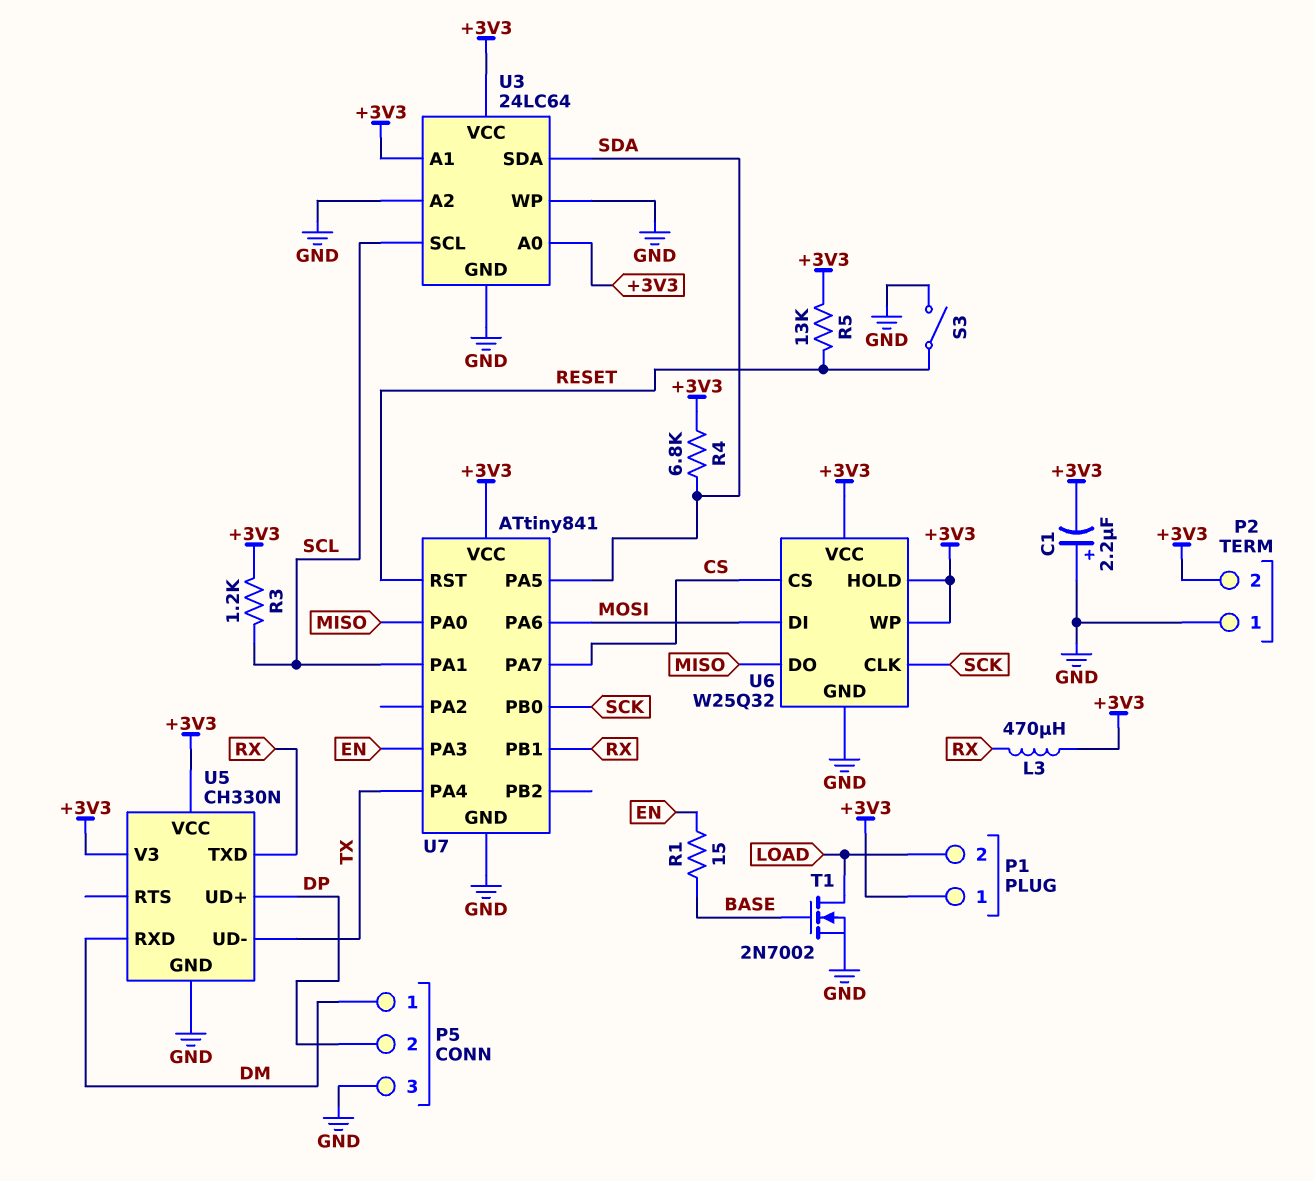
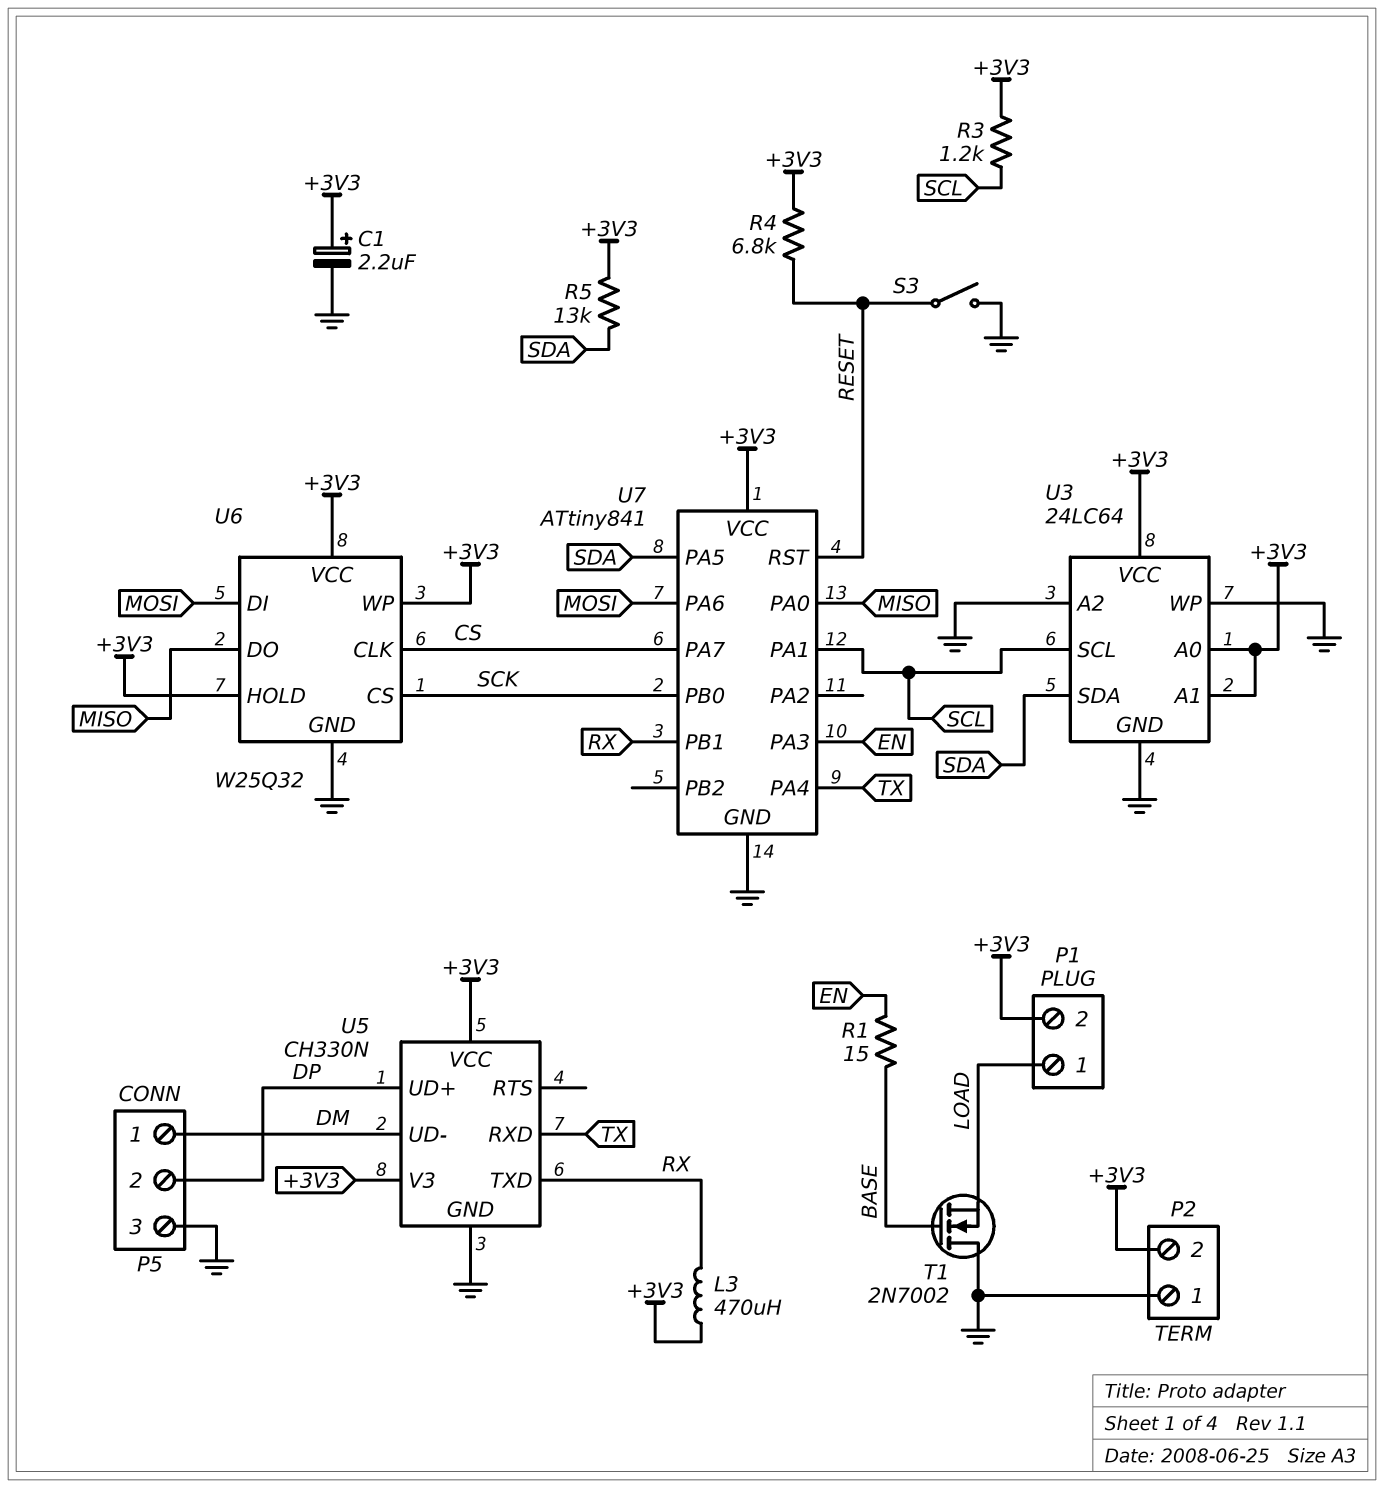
C1: 2.2uF (plus GND, minus +3V3) -> 2.2uF (plus +3V3, minus GND)
P1 pin 1: +3V3 -> LOAD
P1 pin 2: LOAD -> +3V3
R4: 6.8k (+3V3, SDA) -> 6.8k (+3V3, RESET)
R5: 13k (+3V3, RESET) -> 13k (+3V3, SDA)
T1: NMOS 2N7002 (G BASE, D LOAD, S GND) -> NMOS 2N7002 (G BASE, D GND, S LOAD)
U5 pin RXD: DM -> TX
U5 pin UD-: TX -> DM
U6 pin CLK: SCK -> CS
U6 pin CS: CS -> SCK

